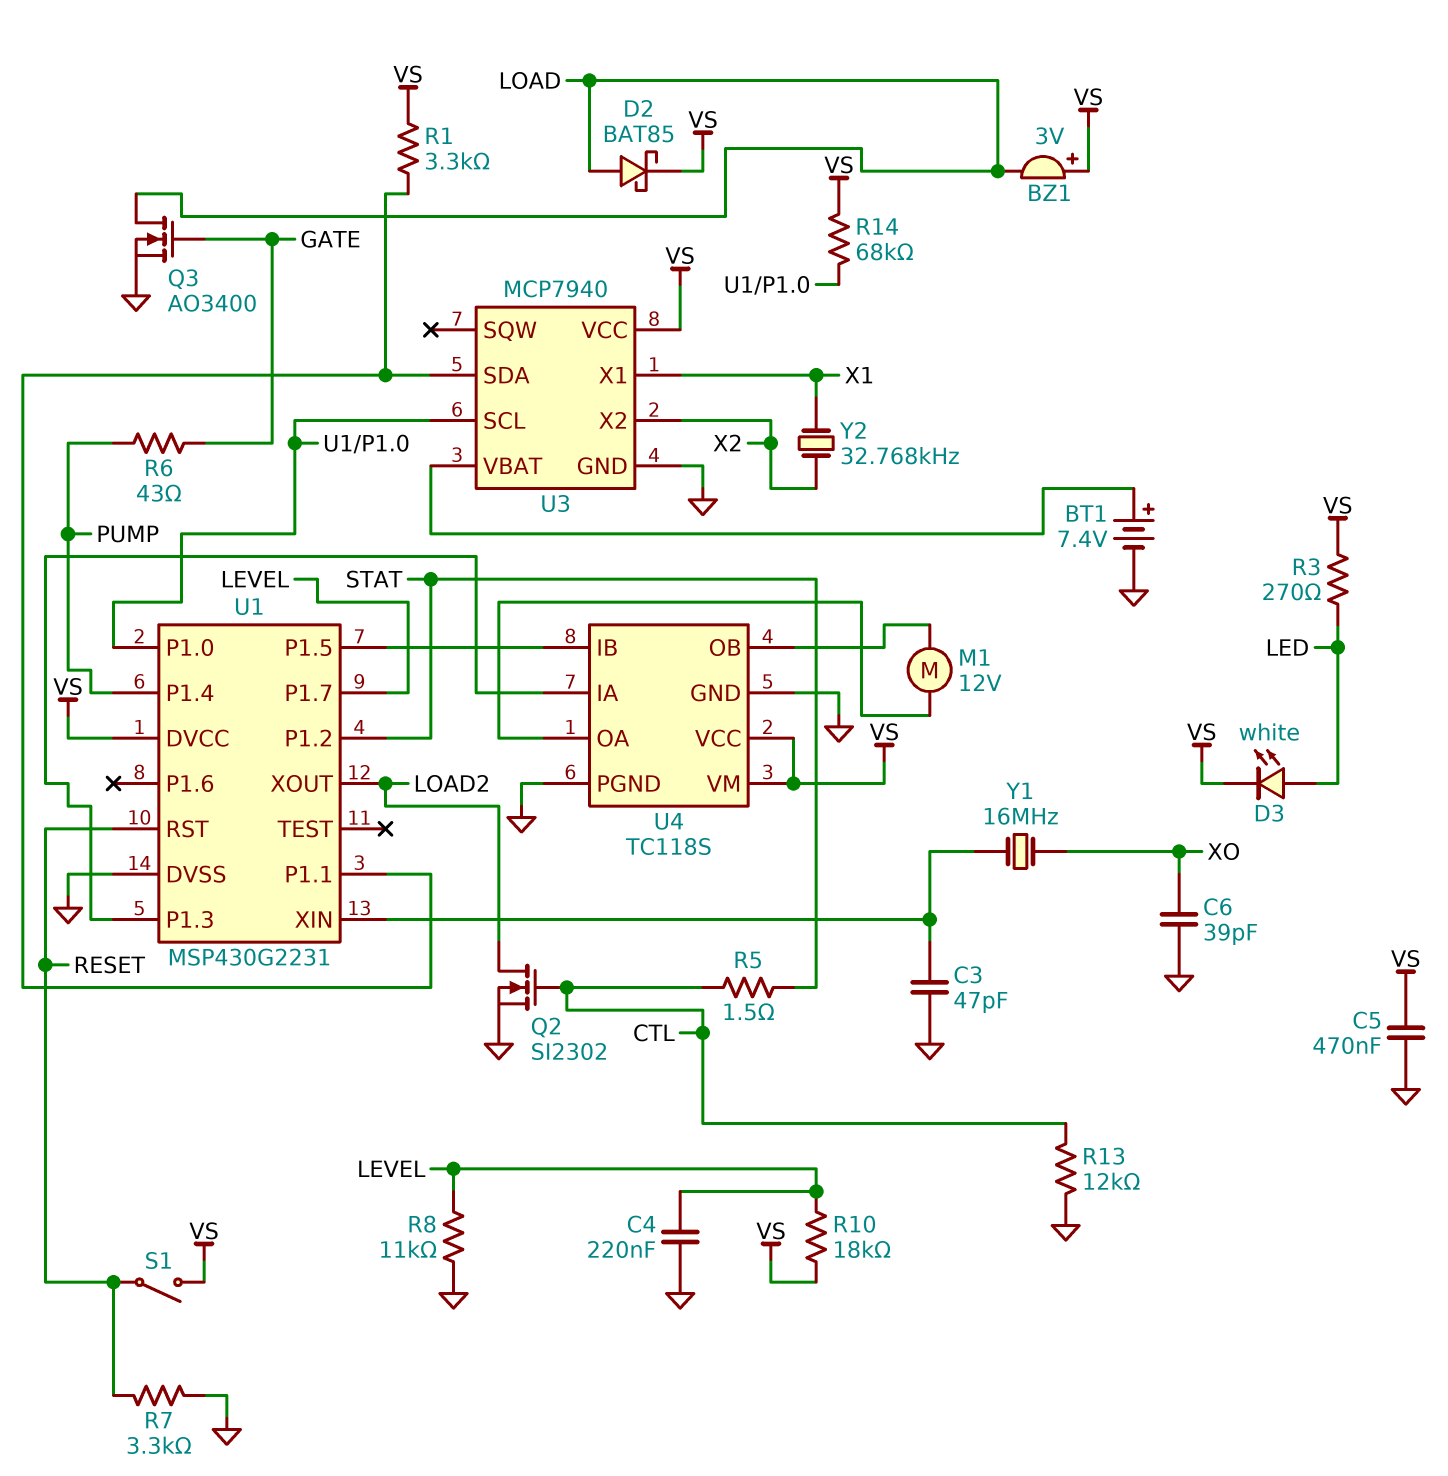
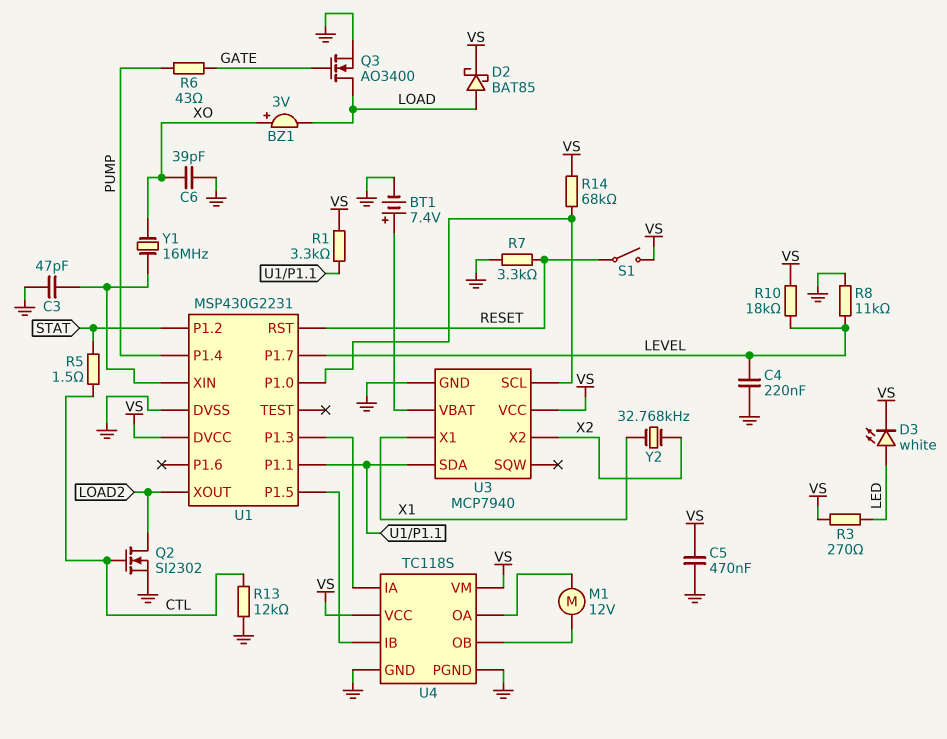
BZ1: buzzer 3V (plus VS, minus LOAD) -> buzzer 3V (plus XO, minus LOAD)

